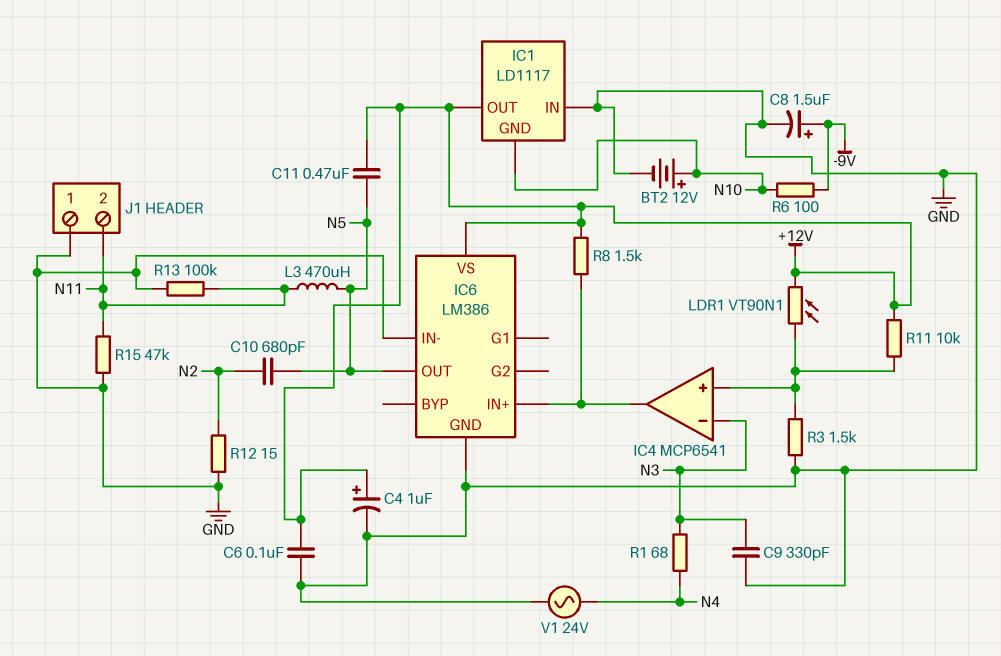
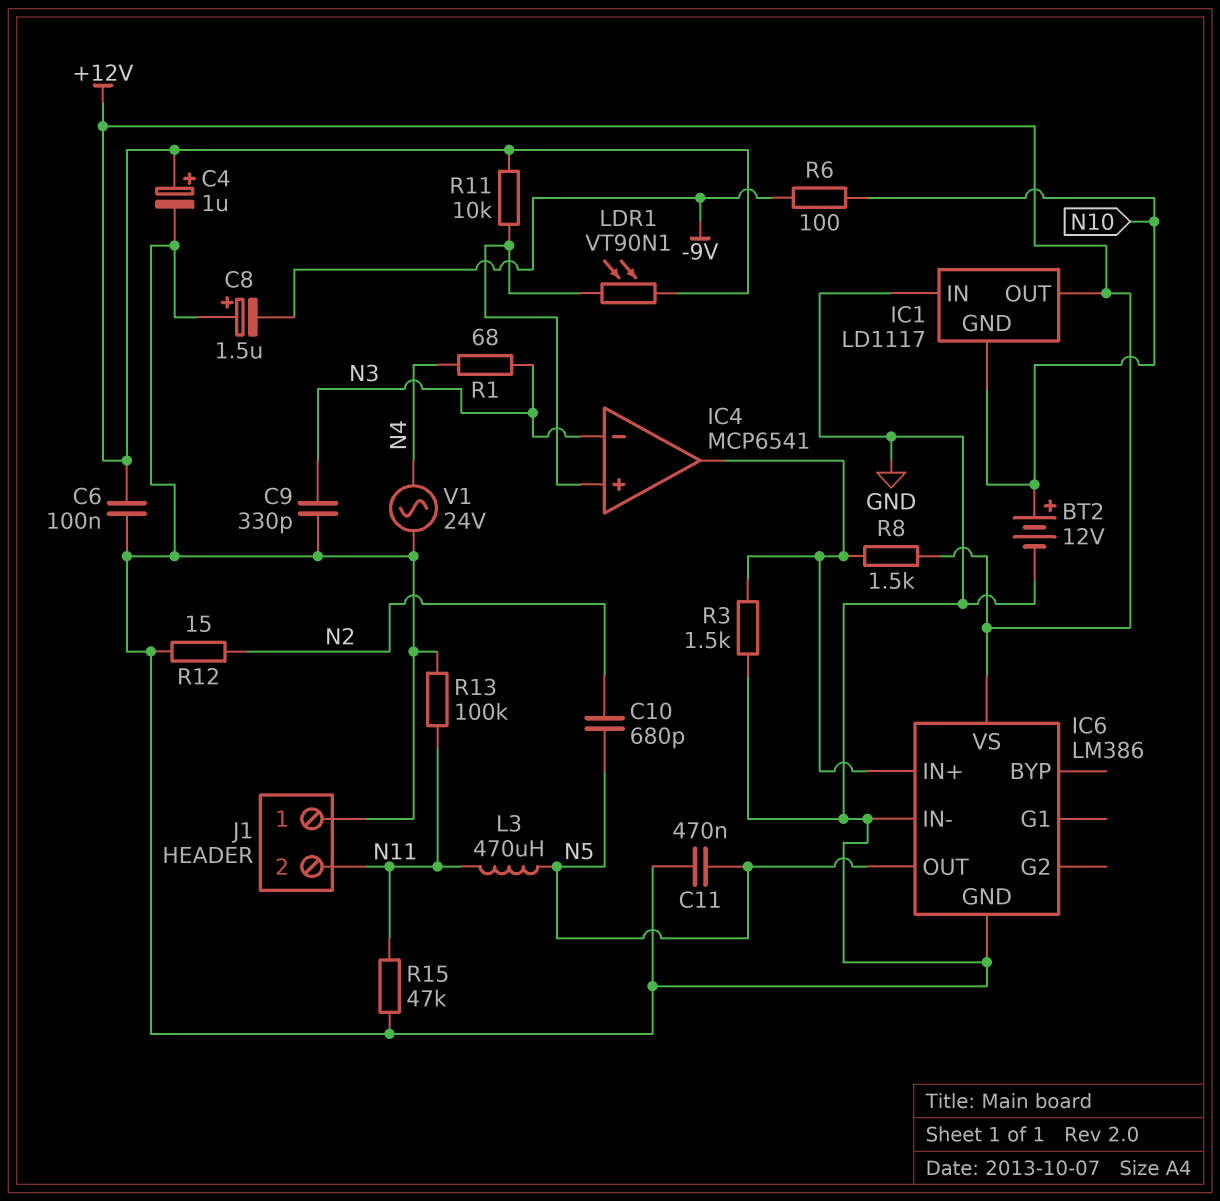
C8: 1.5uF (plus -9V, minus GND) -> 1.5uF (plus GND, minus -9V)
C11: 470nF (+12V, N5) -> 470nF (GND, N5)
R3: 1.5k (GND, IC4/in+) -> 1.5k (GND, IC4/out)

